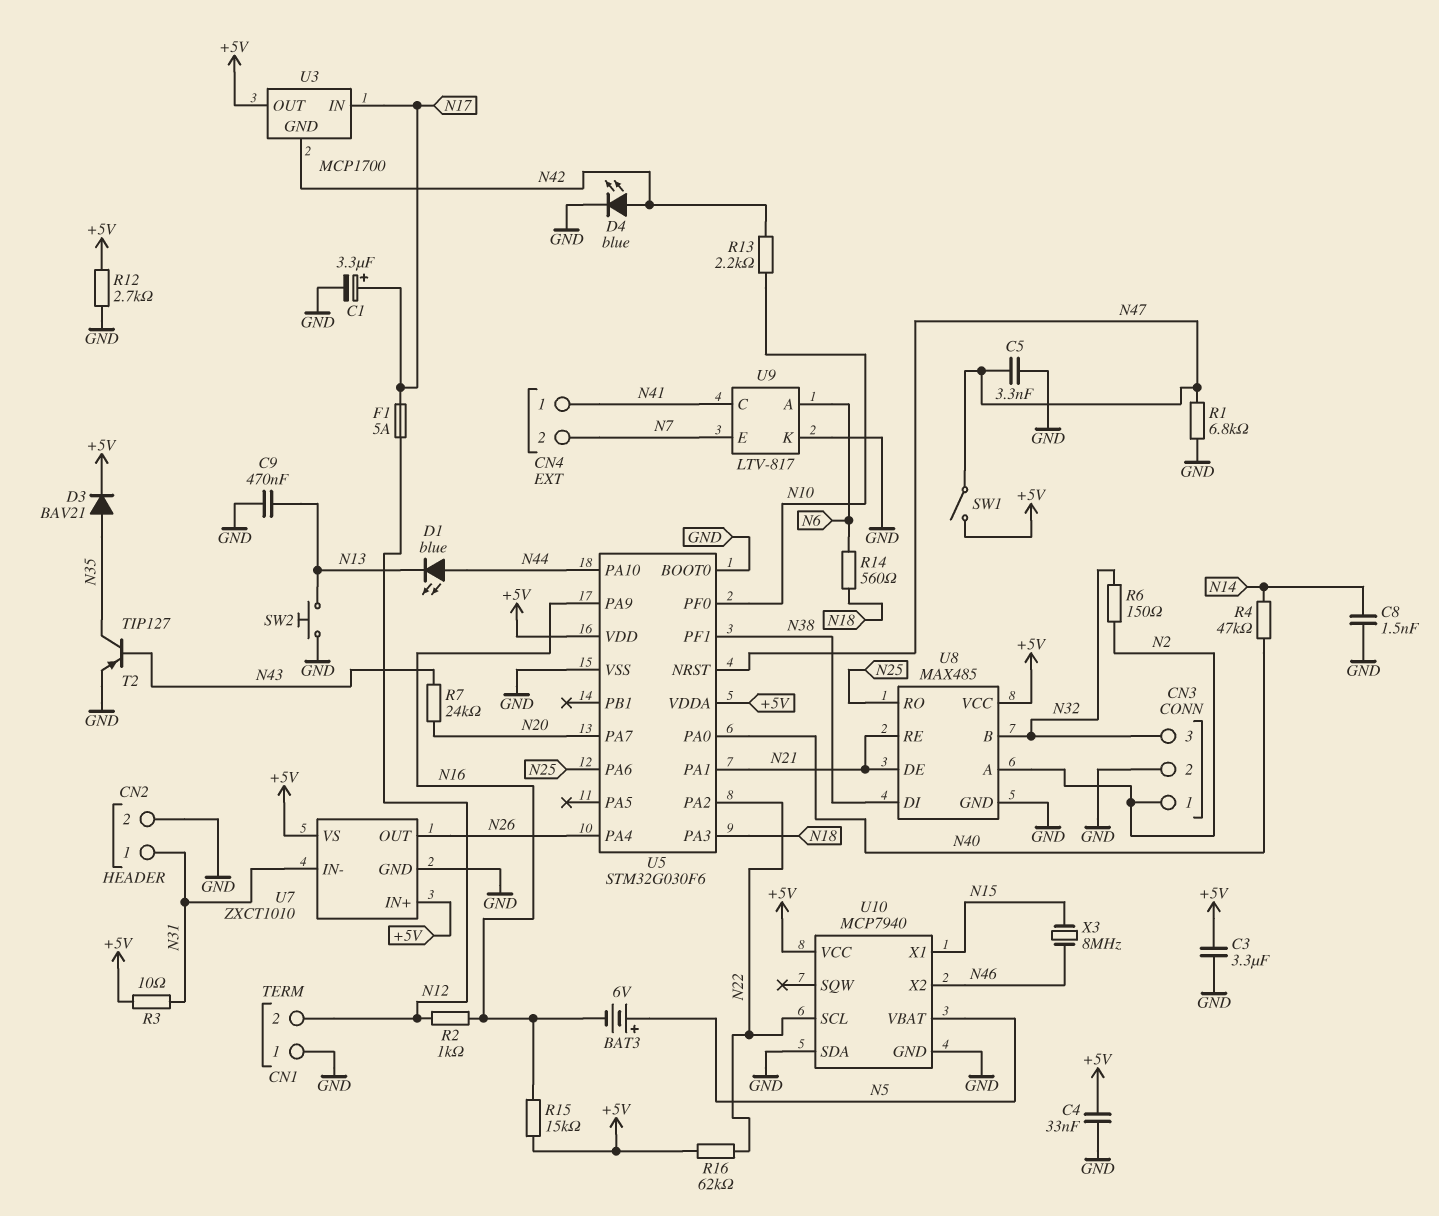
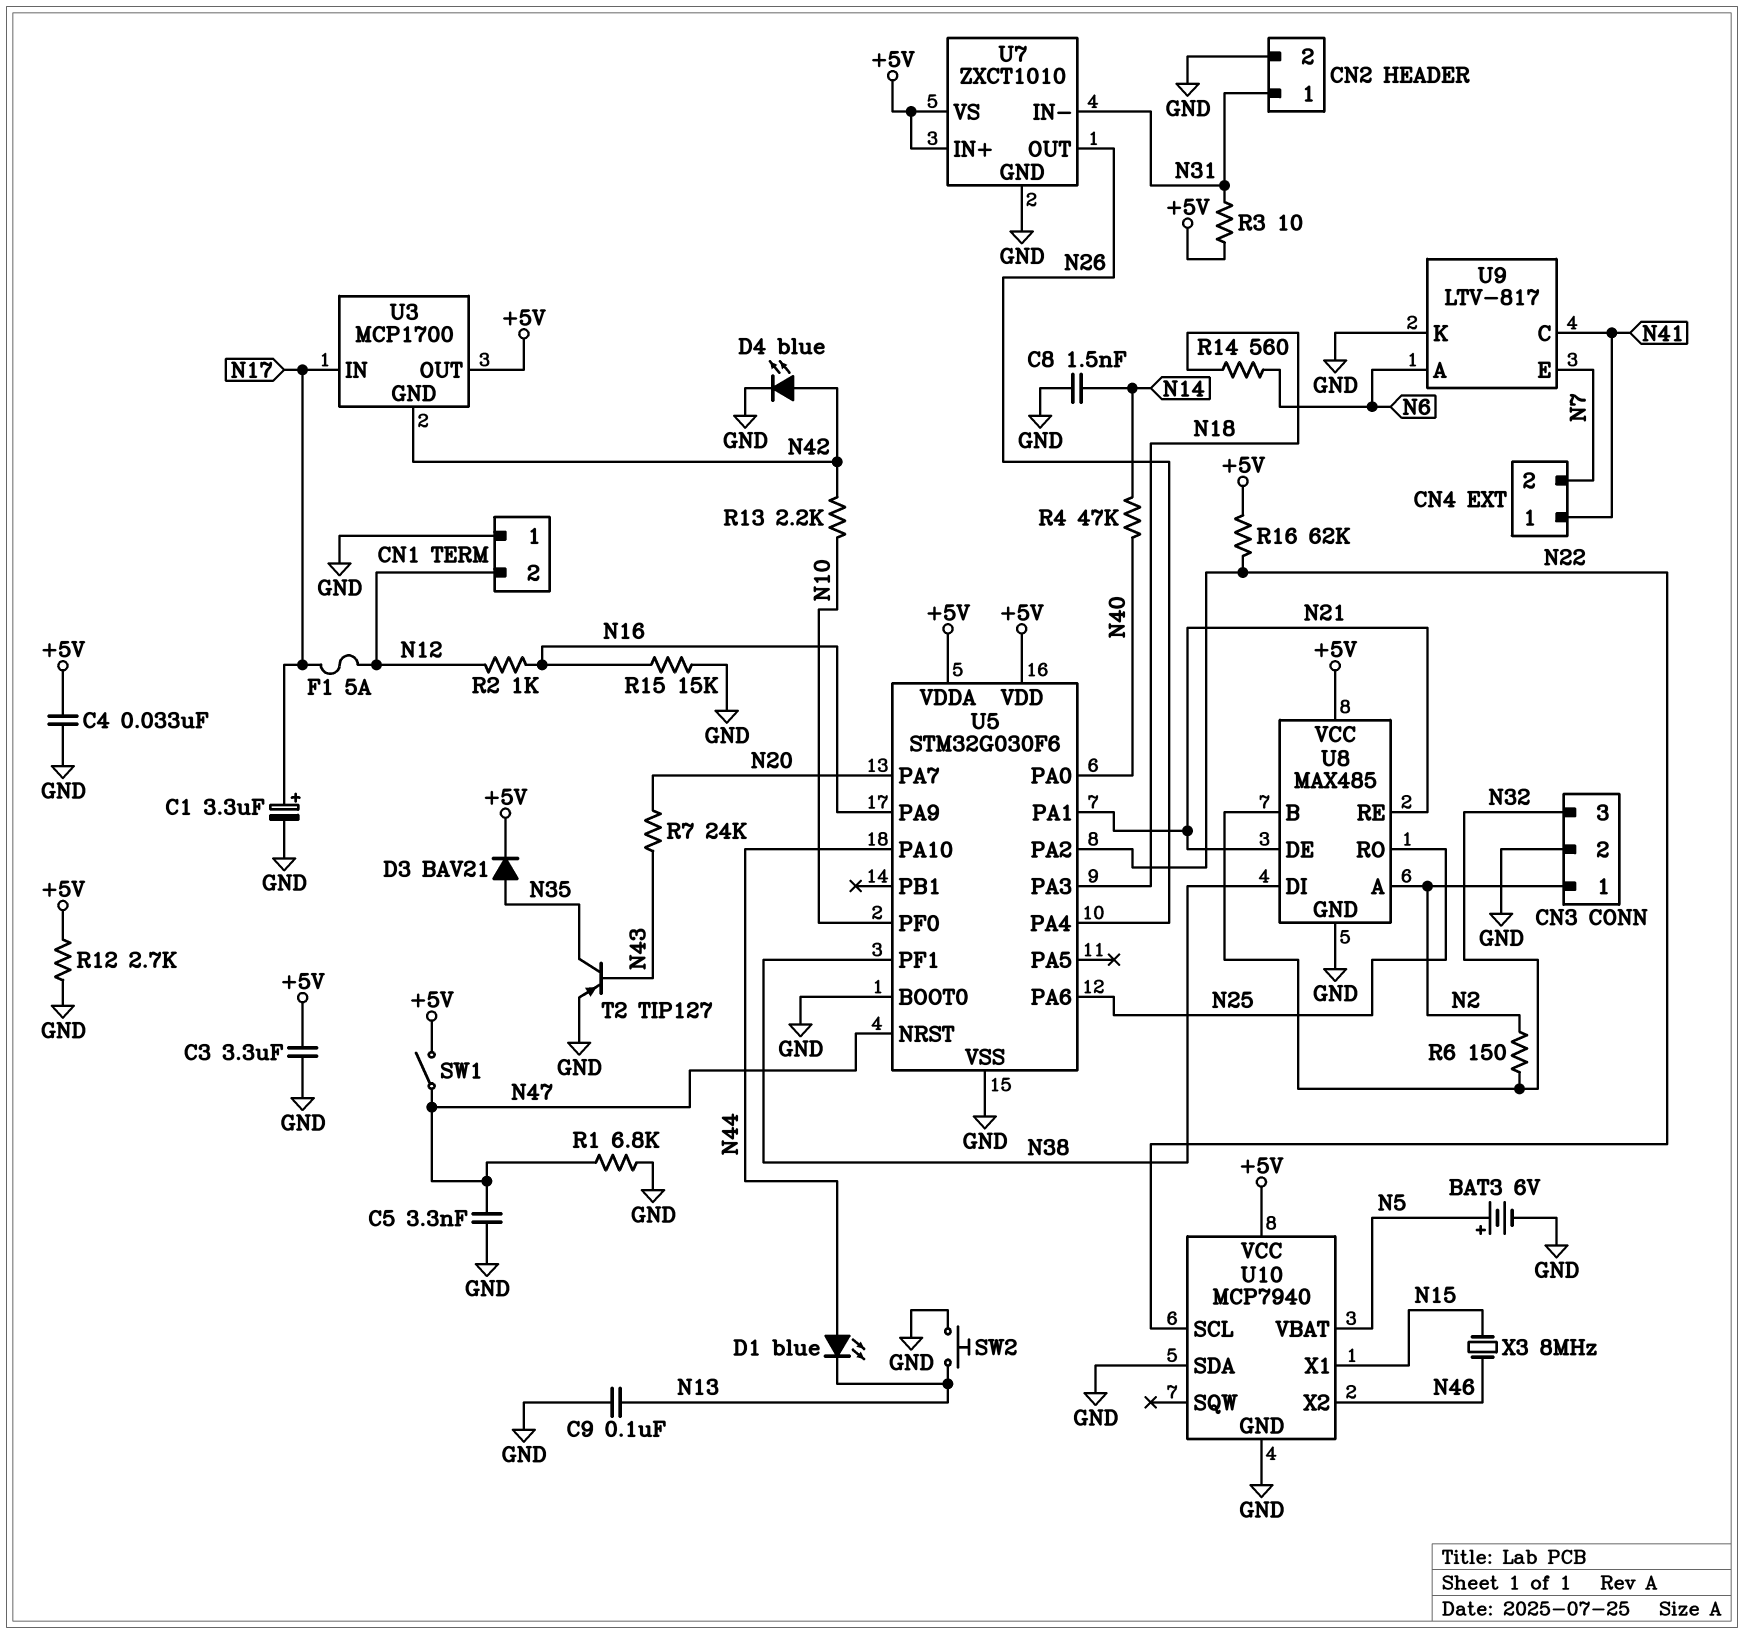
BAT3: 6V (plus N5, minus N16) -> 6V (plus N5, minus GND)
C9: 470nF (GND, N13) -> 100nF (GND, N13)
R15: 15k (+5V, N16) -> 15k (GND, N16)

